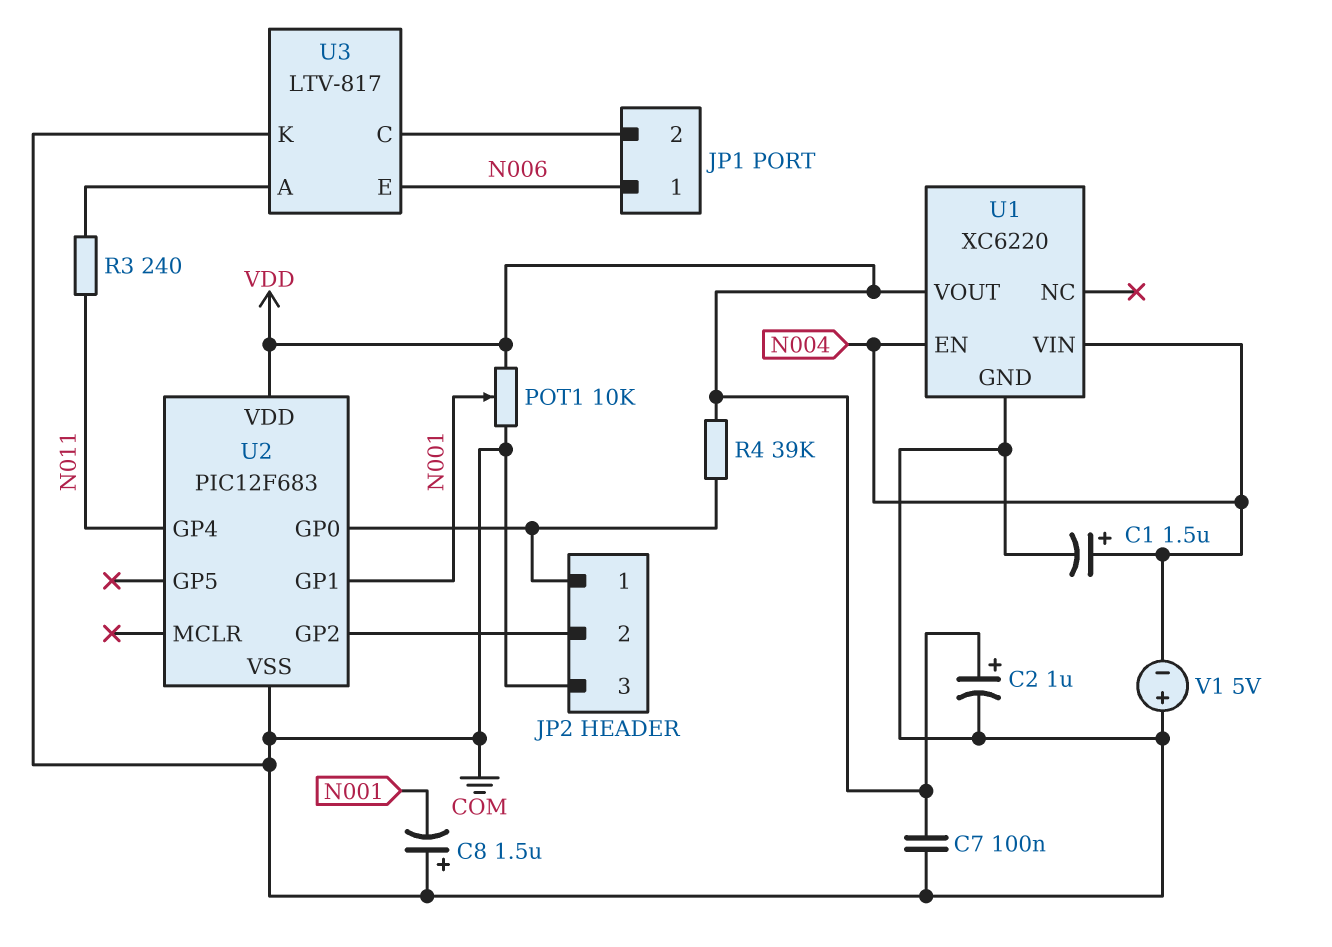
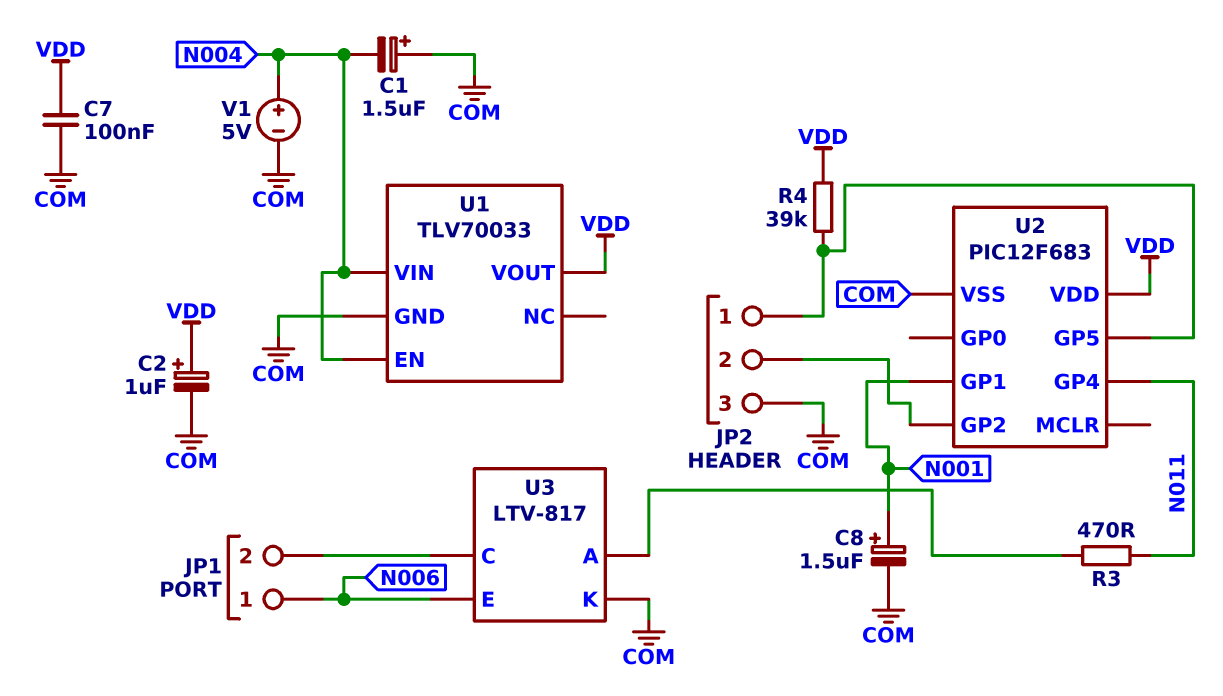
C1: 1.5uF (plus N004, minus COM) -> 1.5uF (plus COM, minus N004)
C8: 1.5uF (plus COM, minus N001) -> 1.5uF (plus N001, minus COM)
POT1: 10k (COM, VDD, wiper N001) -> none
R3: 240 (N011, U3/A) -> 470 (N011, U3/A)
U1: XC6220 -> TLV70033
U2 pin GP0: JP2/1 -> none
U2 pin GP5: none -> JP2/1
V1: 5V (plus COM, minus N004) -> 5V (plus N004, minus COM)

